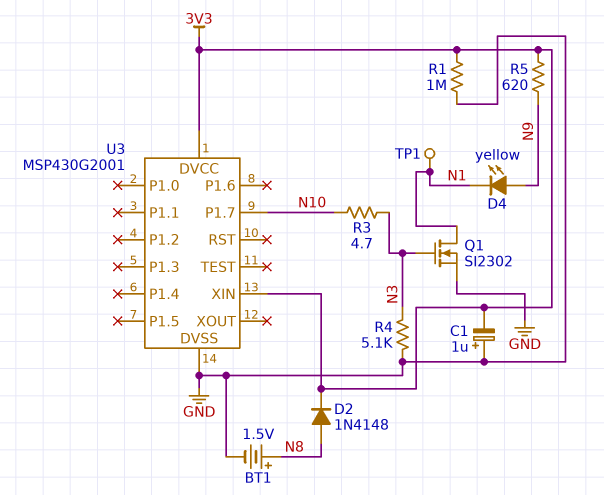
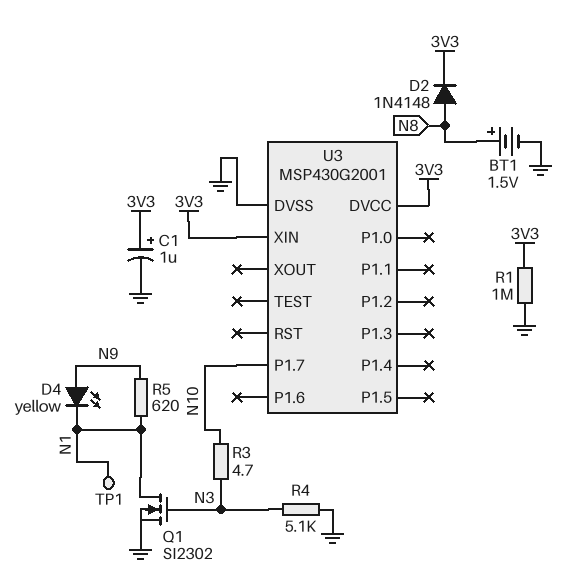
C1: 1uF (plus GND, minus 3V3) -> 1uF (plus 3V3, minus GND)
R5: 620 (3V3, N9) -> 620 (N1, N9)

